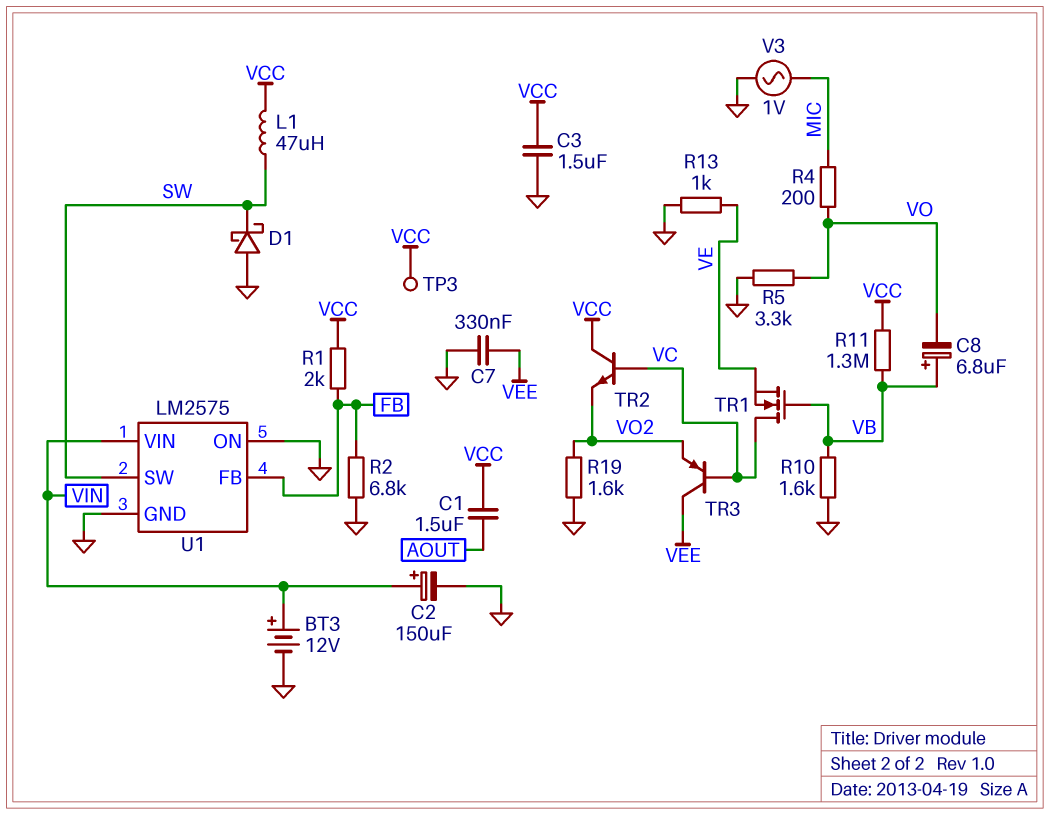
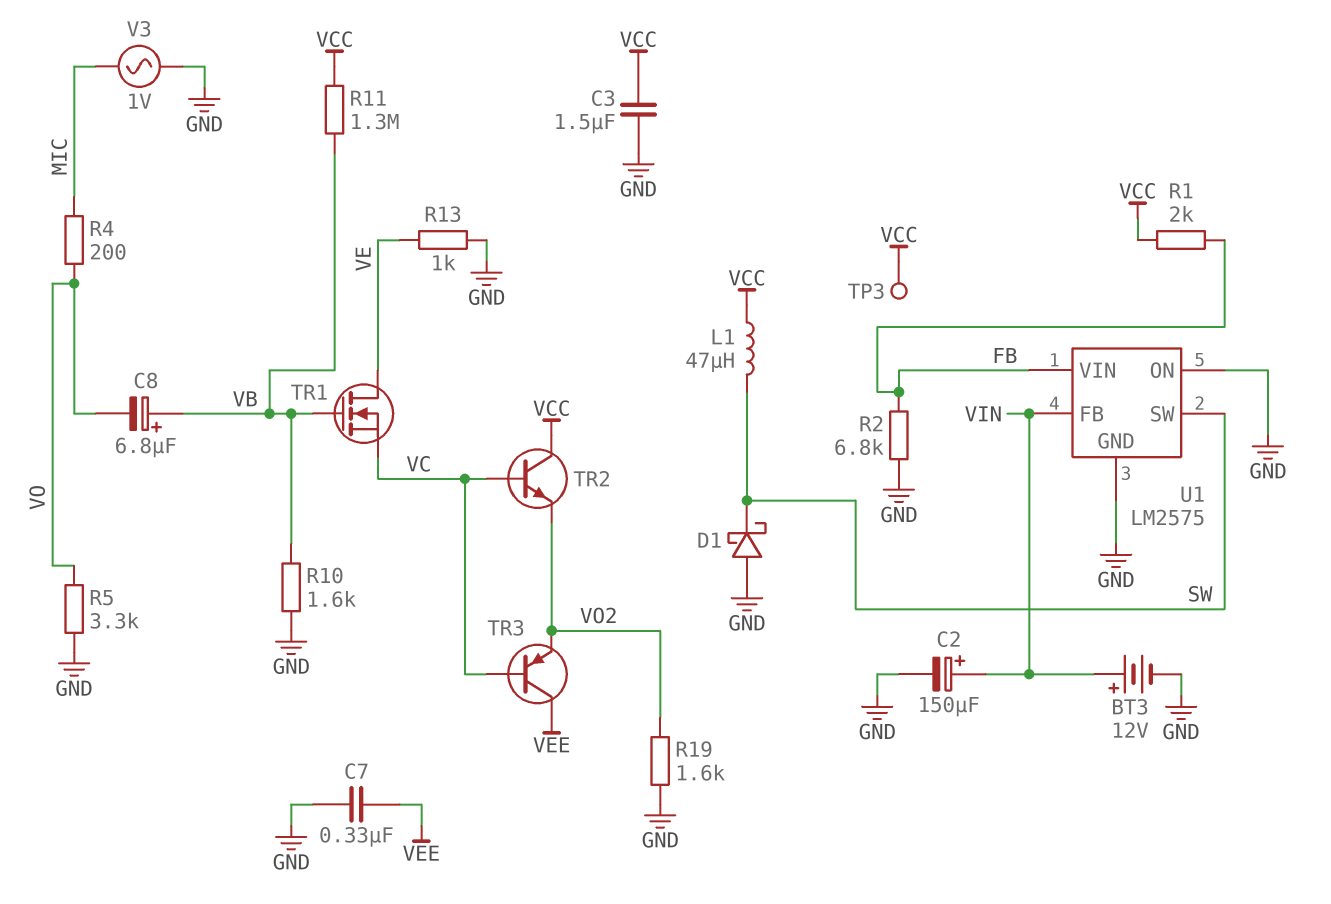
C1: 1.5uF (AOUT, VCC) -> none
TR1: NMOS (G VB, D VC, S VE) -> NMOS (G VB, D VE, S VC)
U1 pin FB: FB -> VIN
U1 pin VIN: VIN -> FB

